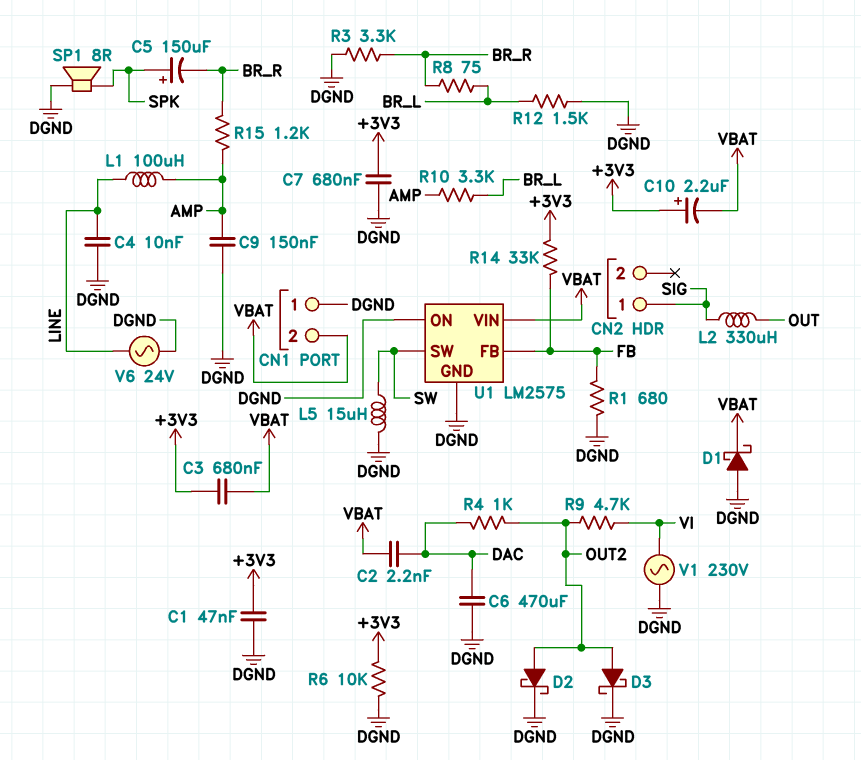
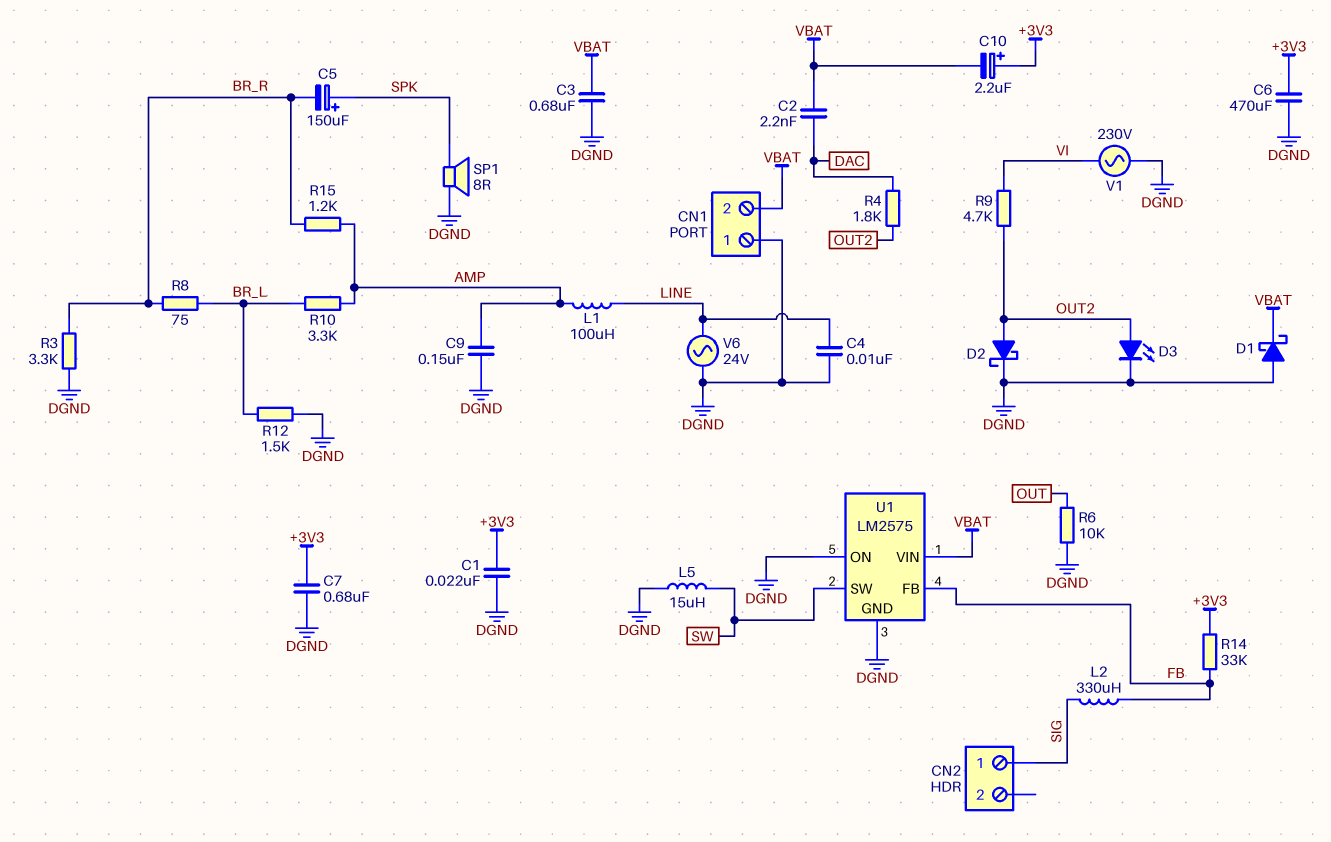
C1: 47nF (+3V3, DGND) -> 22nF (+3V3, DGND)
C3: 680nF (+3V3, VBAT) -> 680nF (DGND, VBAT)
C6: 470uF (DAC, DGND) -> 470uF (+3V3, DGND)
D3: schottky (A OUT2, K DGND) -> LED (A OUT2, K DGND)
L2: 330uH (OUT, SIG) -> 330uH (FB, SIG)
R1: 680 (DGND, FB) -> none
R4: 1k (DAC, OUT2) -> 1.8k (DAC, OUT2)
R6: 10k (+3V3, DGND) -> 10k (DGND, OUT)

